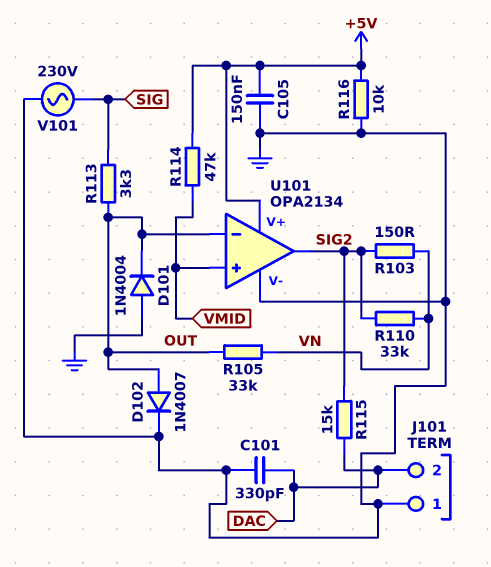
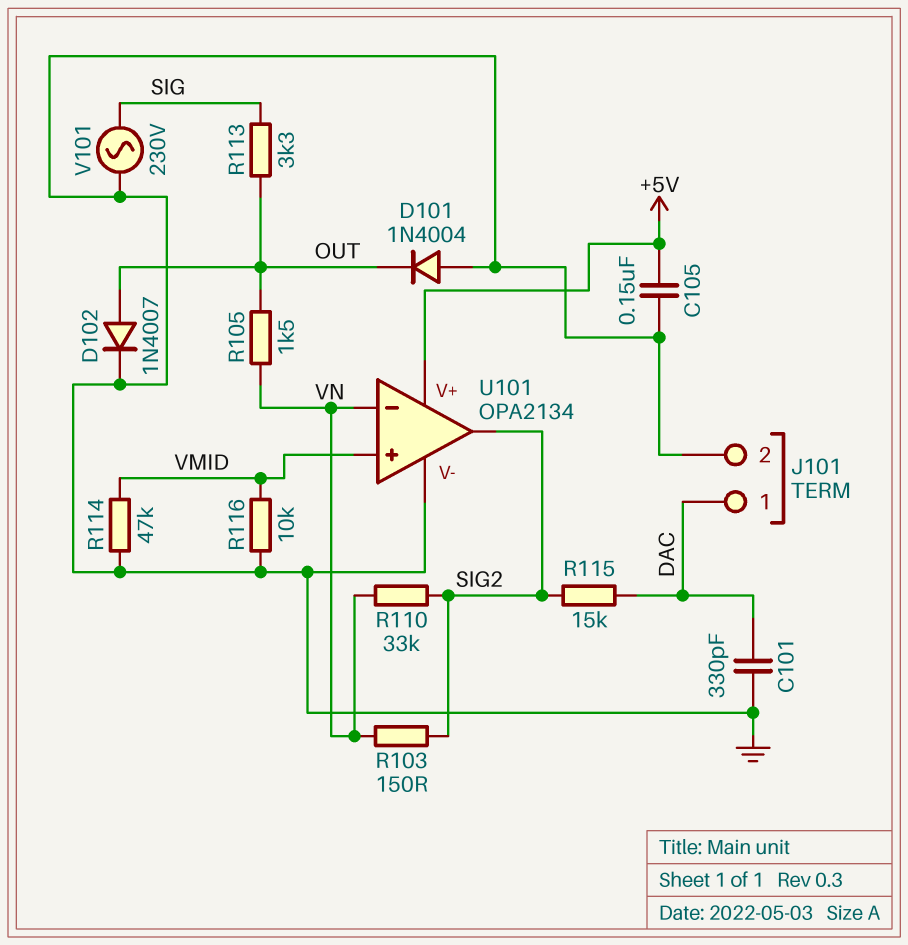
J101 pin 1: GND -> DAC
J101 pin 2: DAC -> GND
R105: 33k (OUT, VN) -> 1.5k (OUT, VN)
R114: 47k (+5V, VMID) -> 47k (GND, VMID)
R116: 10k (+5V, GND) -> 10k (GND, VMID)
U101 pin in-: OUT -> VN

